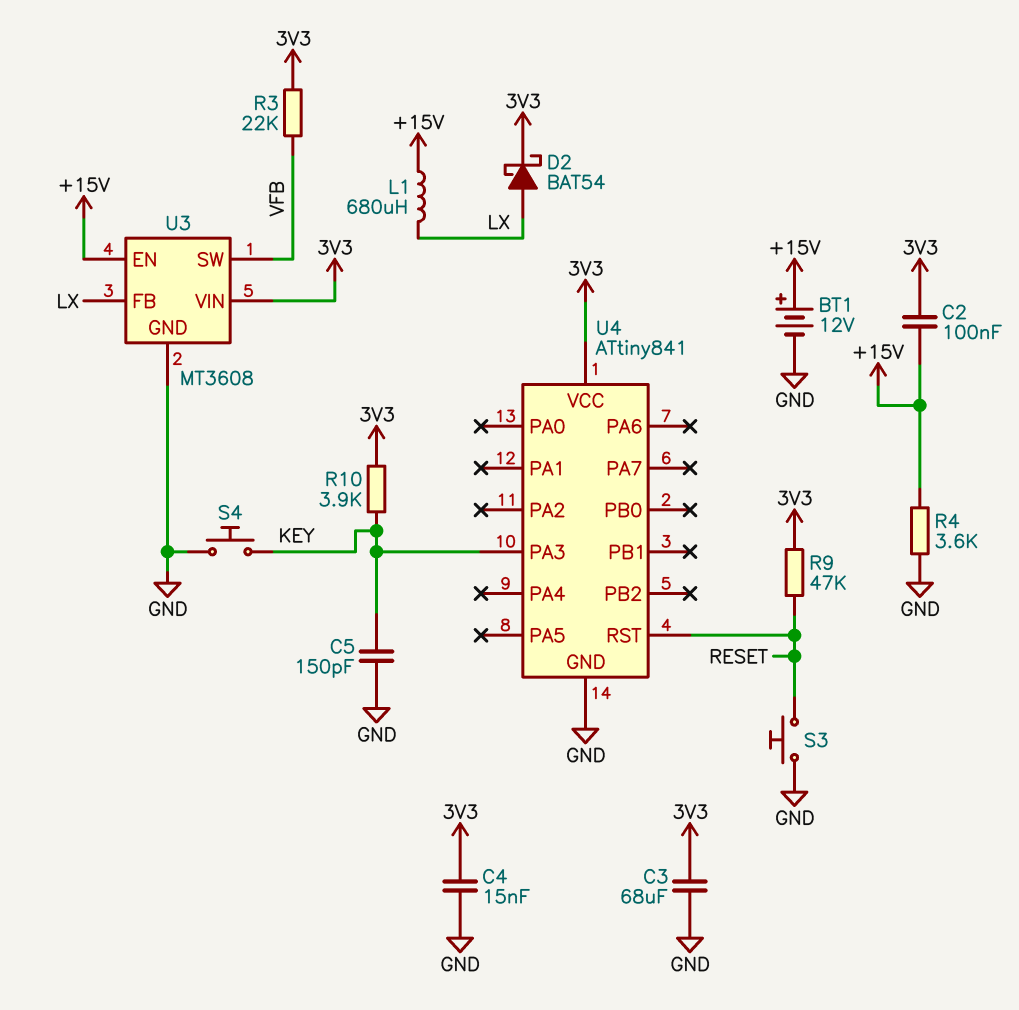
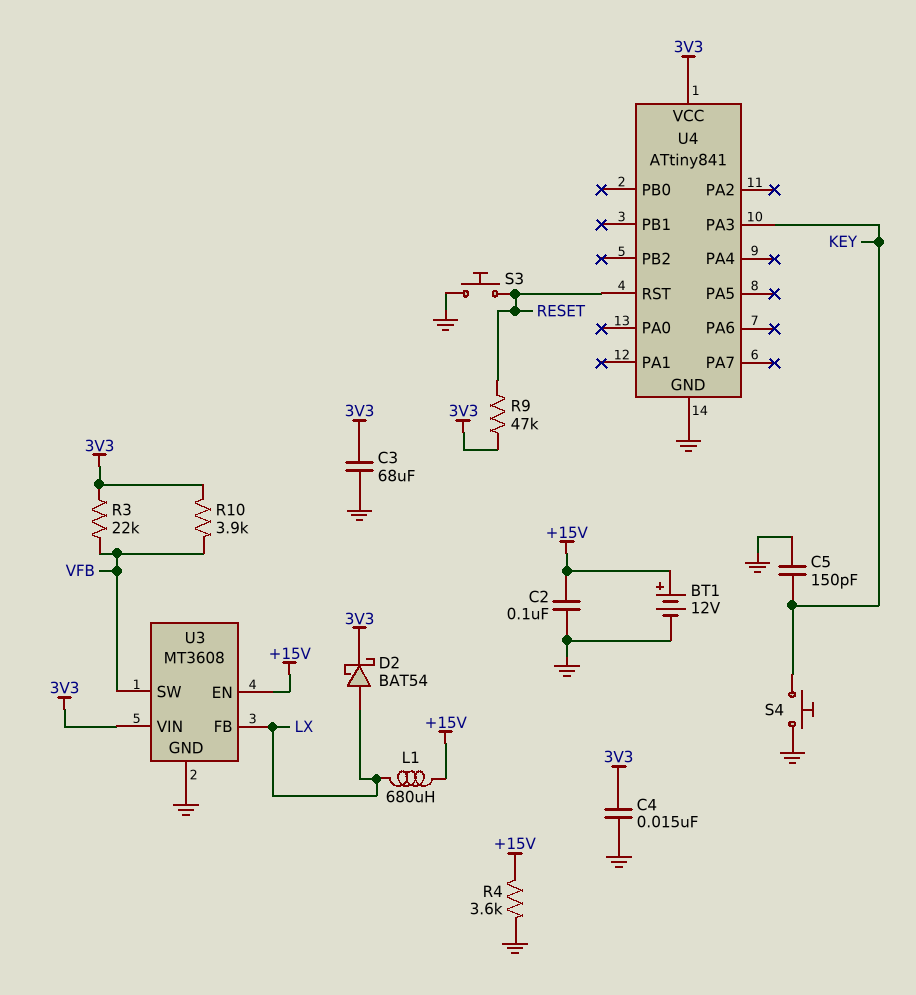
C2: 100nF (+15V, 3V3) -> 100nF (+15V, GND)
R10: 3.9k (3V3, KEY) -> 3.9k (3V3, VFB)

